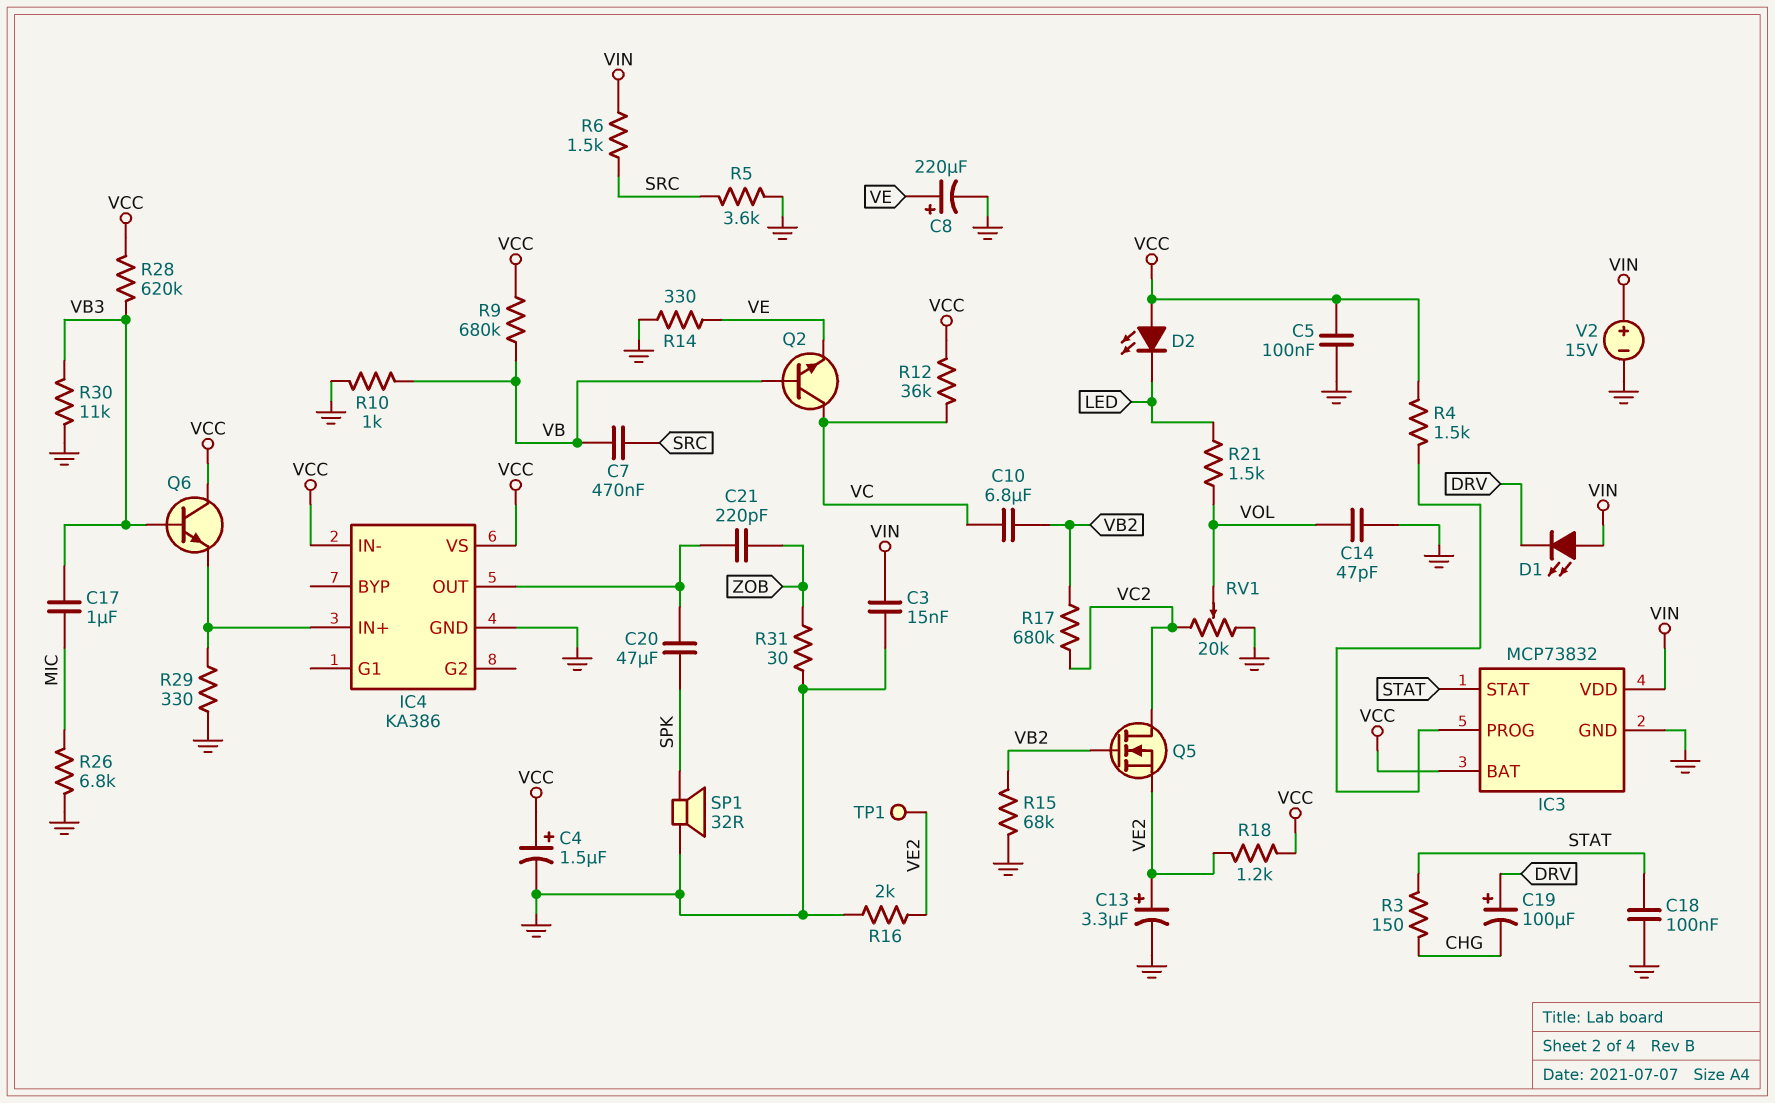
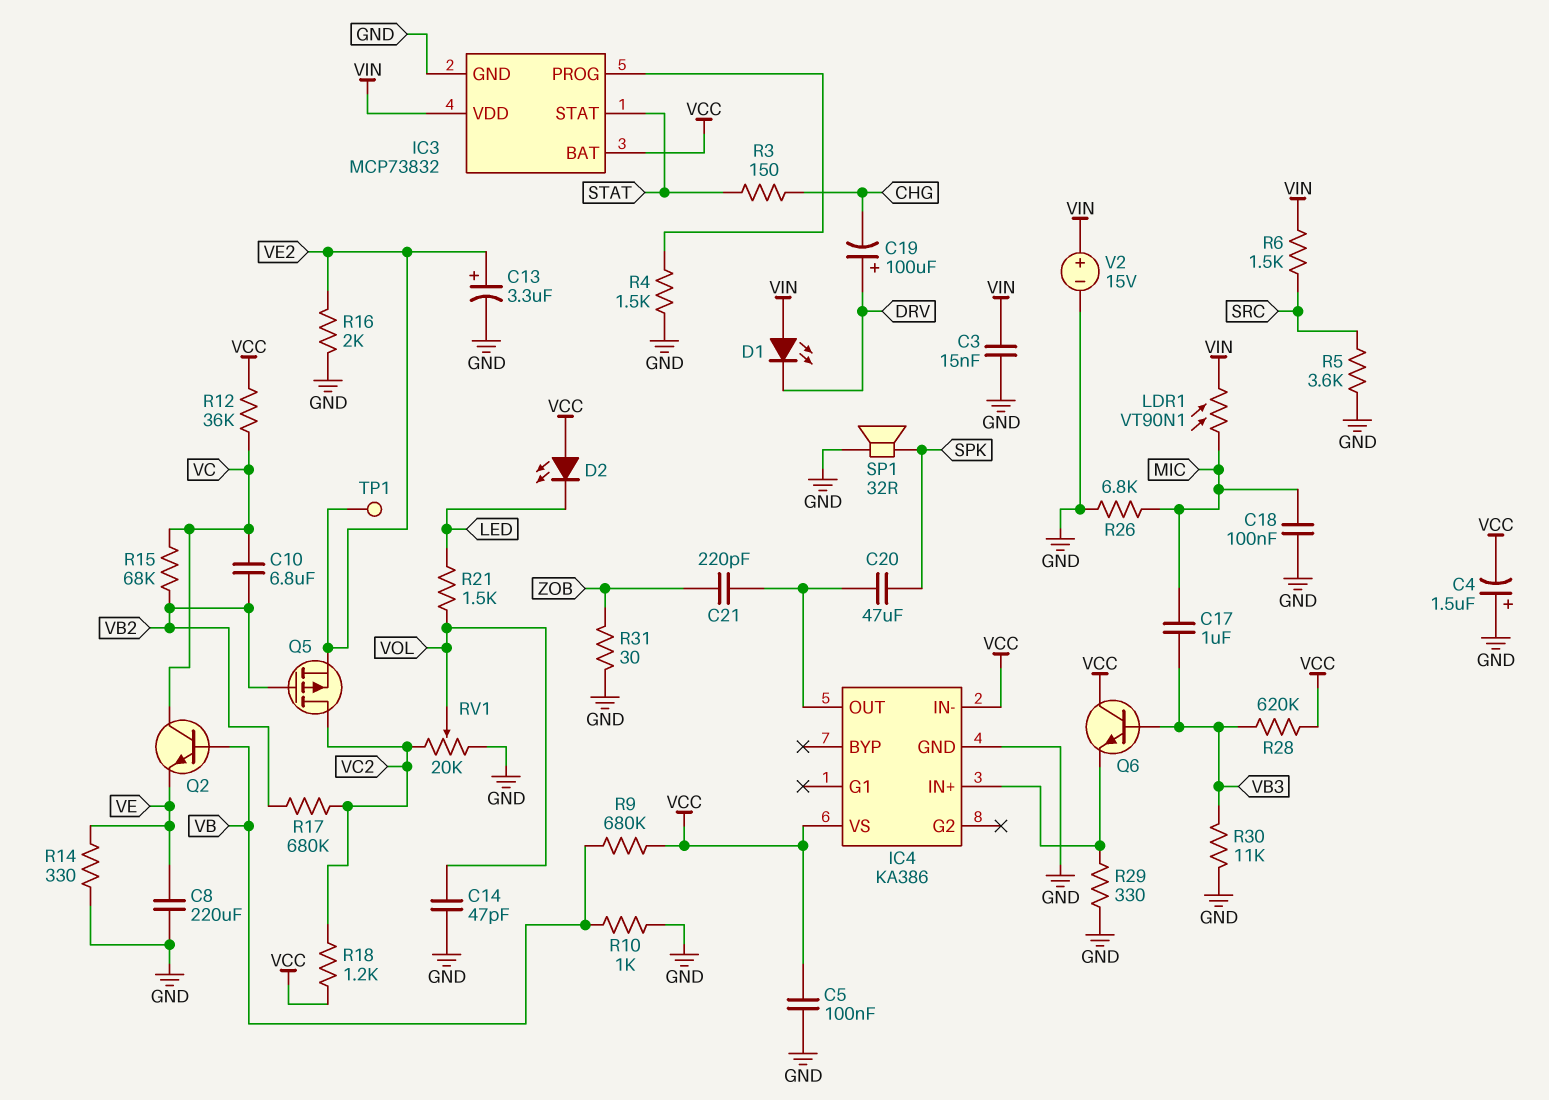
C4: 1.5uF (plus VCC, minus GND) -> 1.5uF (plus GND, minus VCC)
C7: 470nF (SRC, VB) -> none
C8: 220uF (plus VE, minus GND) -> 220uF (GND, VE)
C18: 100nF (GND, STAT) -> 100nF (GND, MIC)
LDR1: none -> VT90N1 (MIC, VIN)
Q5: NMOS (G VB2, D VC2, S VE2) -> PMOS (G VB2, D VC2, S VE2)
R4: 1.5k (IC3/PROG, VCC) -> 1.5k (GND, IC3/PROG)
R15: 68k (GND, VB2) -> 68k (VB2, VC)
R18: 1.2k (VCC, VE2) -> 1.2k (VC2, VCC)

